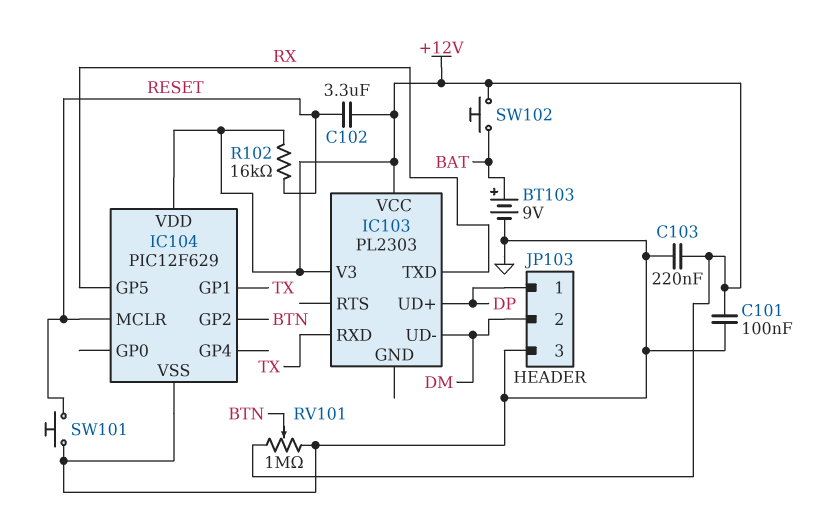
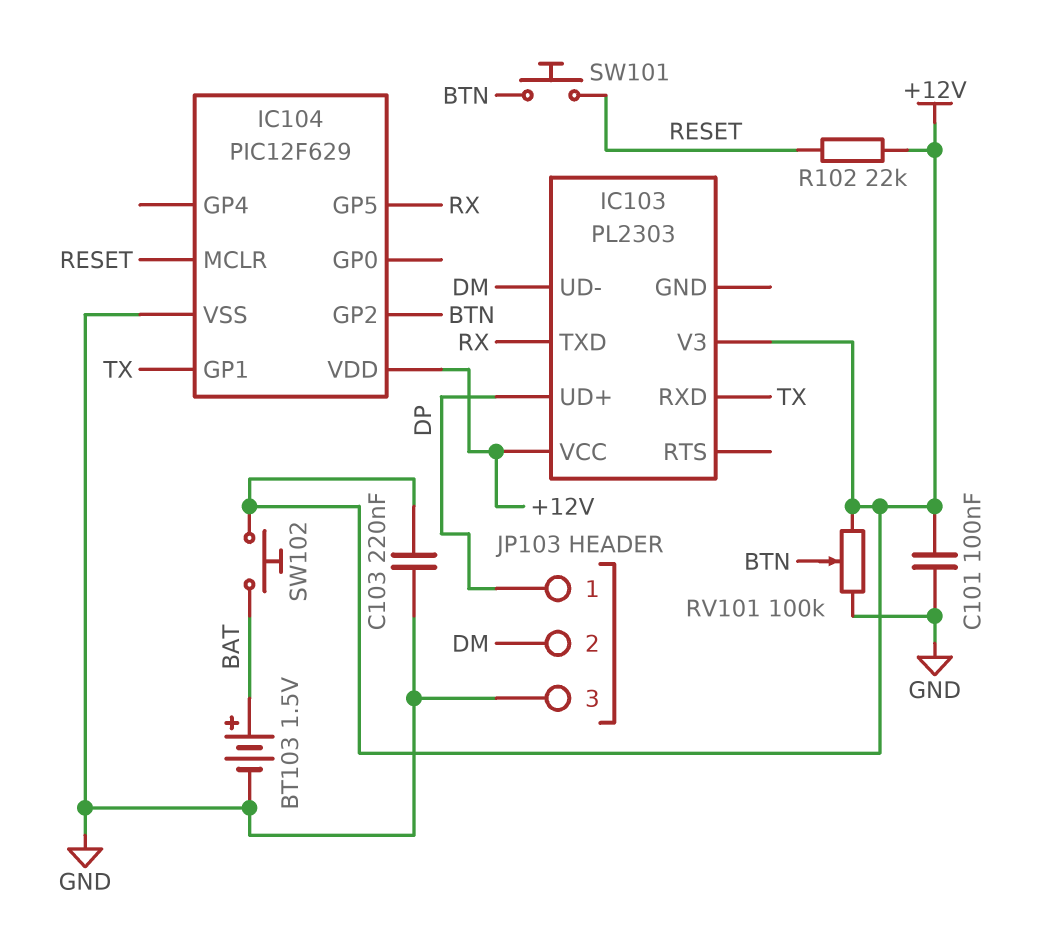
BT103: 9V (plus BAT, minus GND) -> 1.5V (plus BAT, minus GND)
C102: 3.3uF (+12V, RESET) -> none
R102: 16k (+12V, RESET) -> 22k (+12V, RESET)
RV101: 1M (+12V, GND, wiper BTN) -> 100k (+12V, GND, wiper BTN)
SW101: button (GND, RESET) -> button (BTN, RESET)

